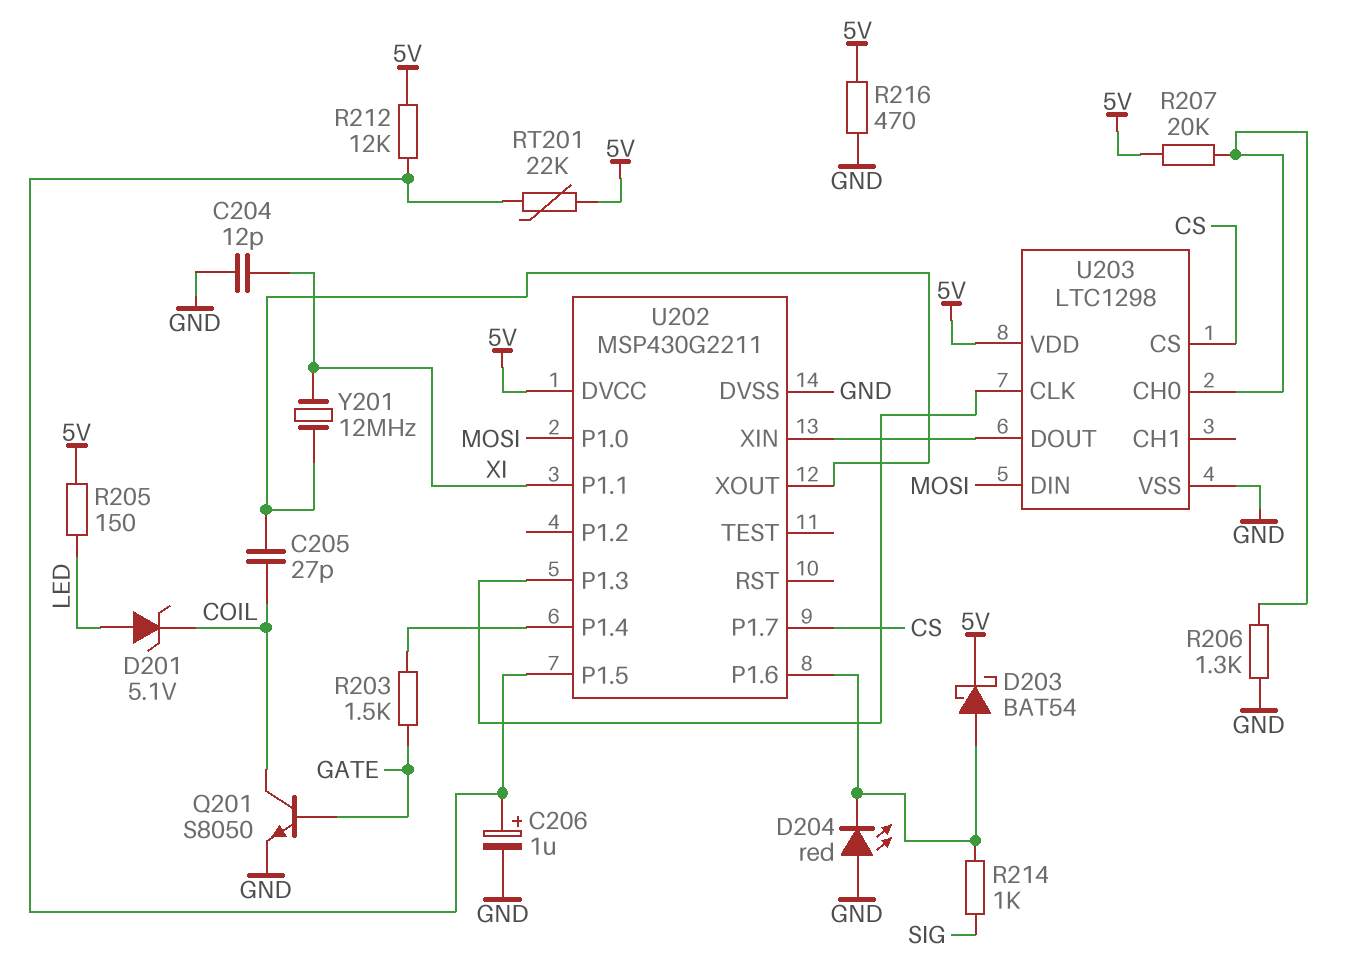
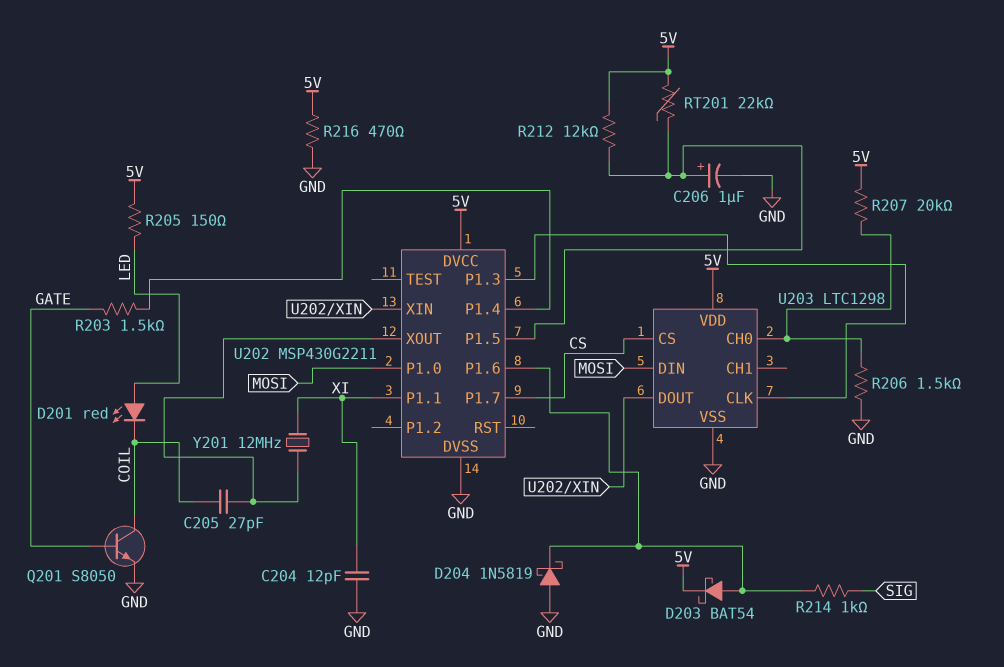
D201: zener 5.1V (A LED, K COIL) -> LED red (A LED, K COIL)
D204: LED red (A GND, K U202/P1.6) -> schottky 1N5819 (A GND, K U202/P1.6)
R206: 1.3k (GND, U203/CH0) -> 1.5k (GND, U203/CH0)

